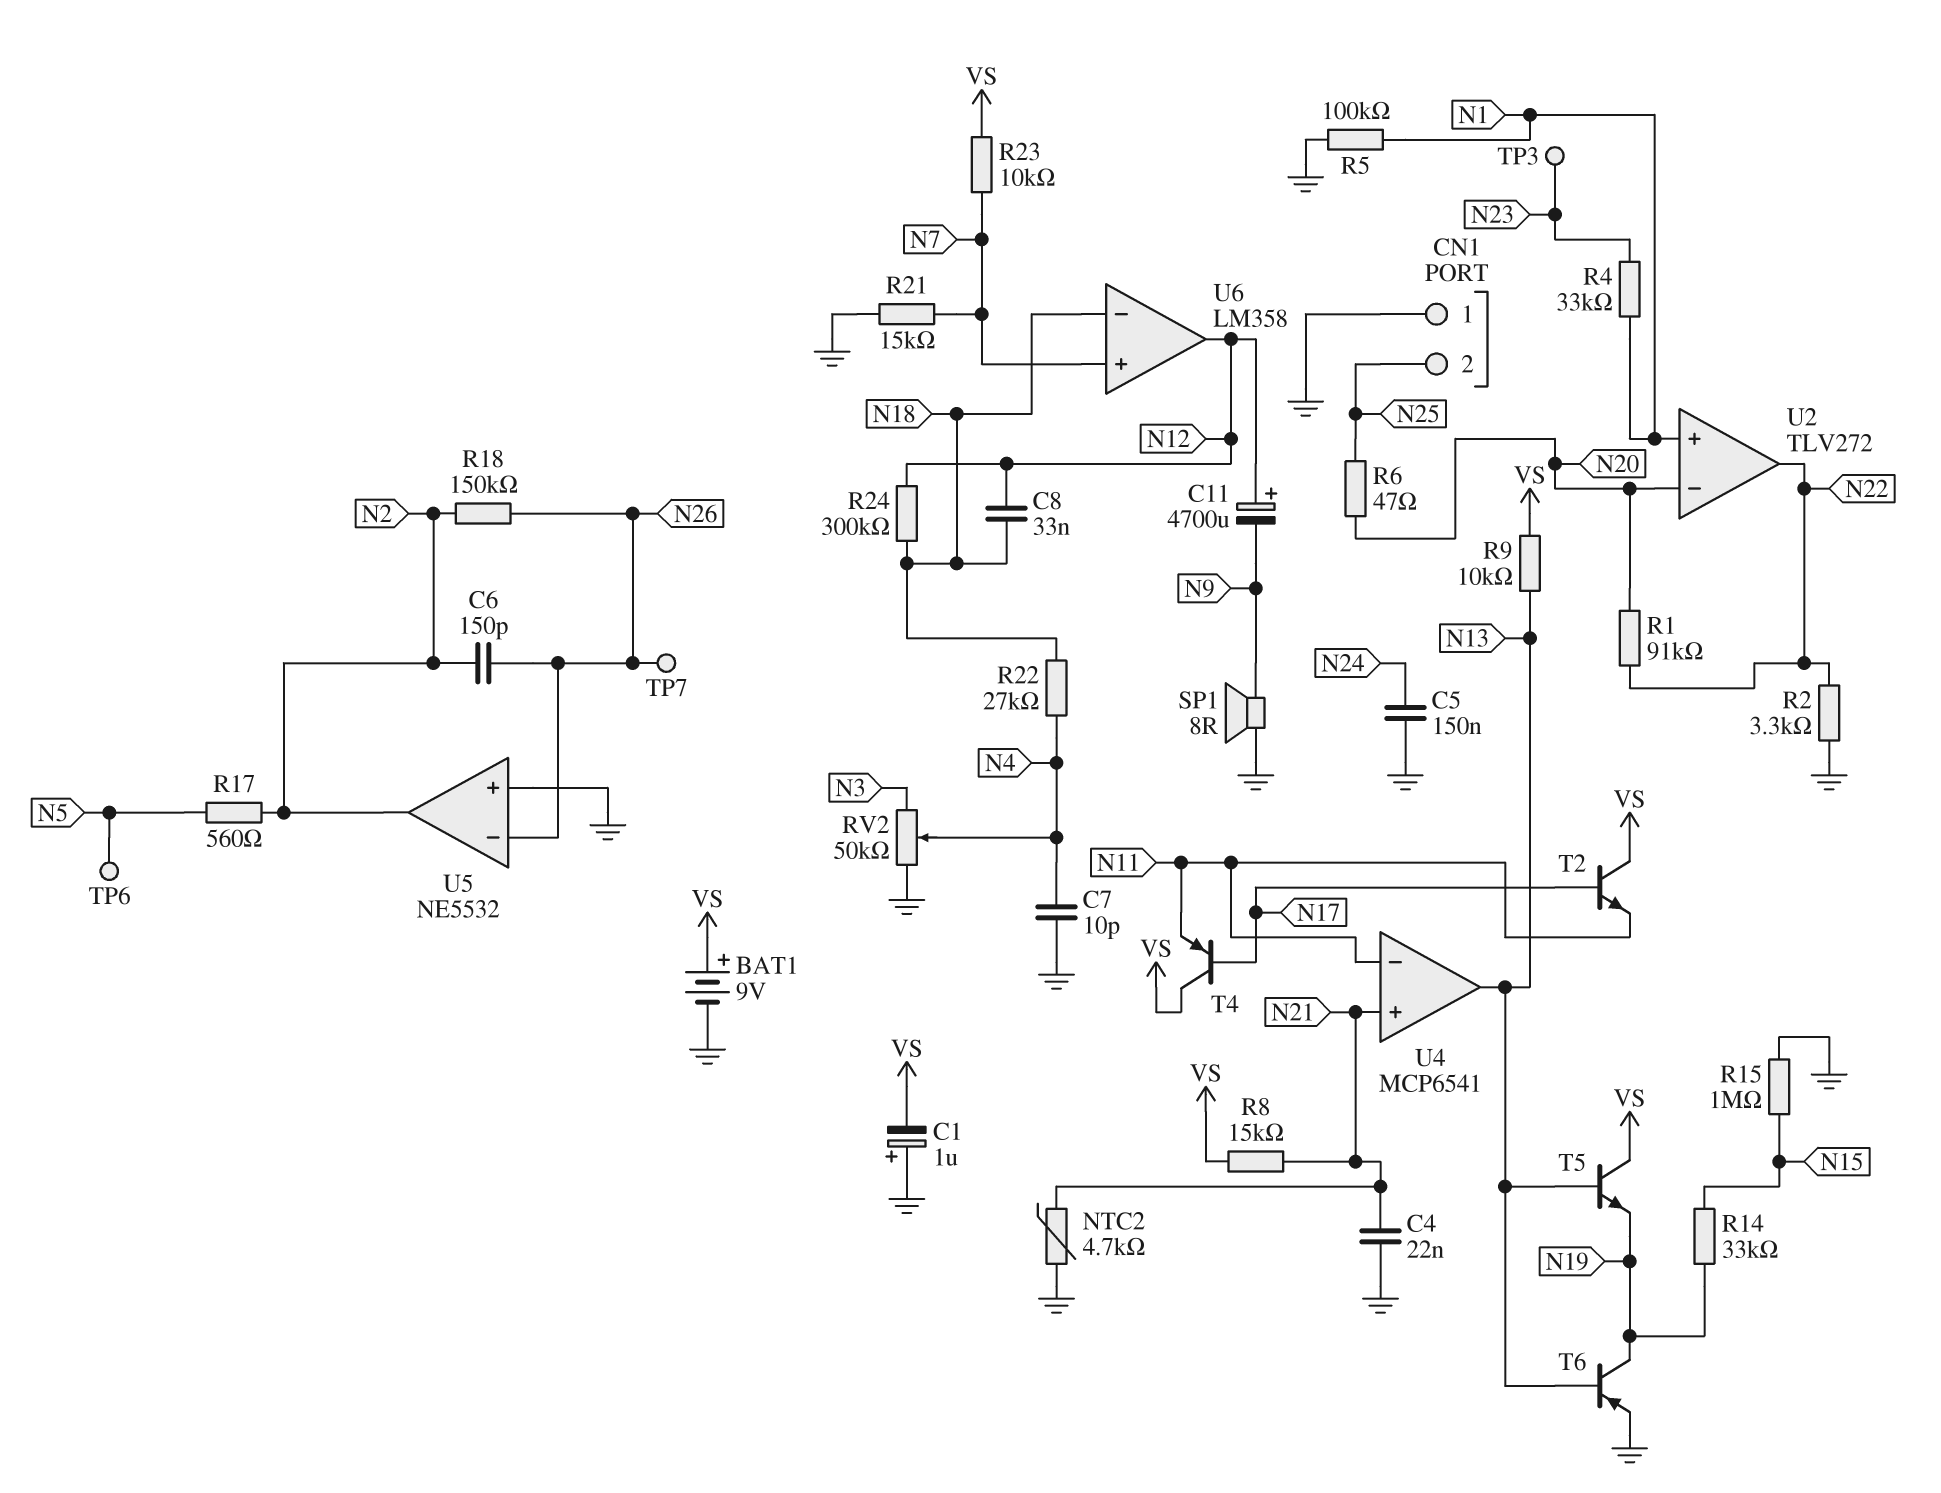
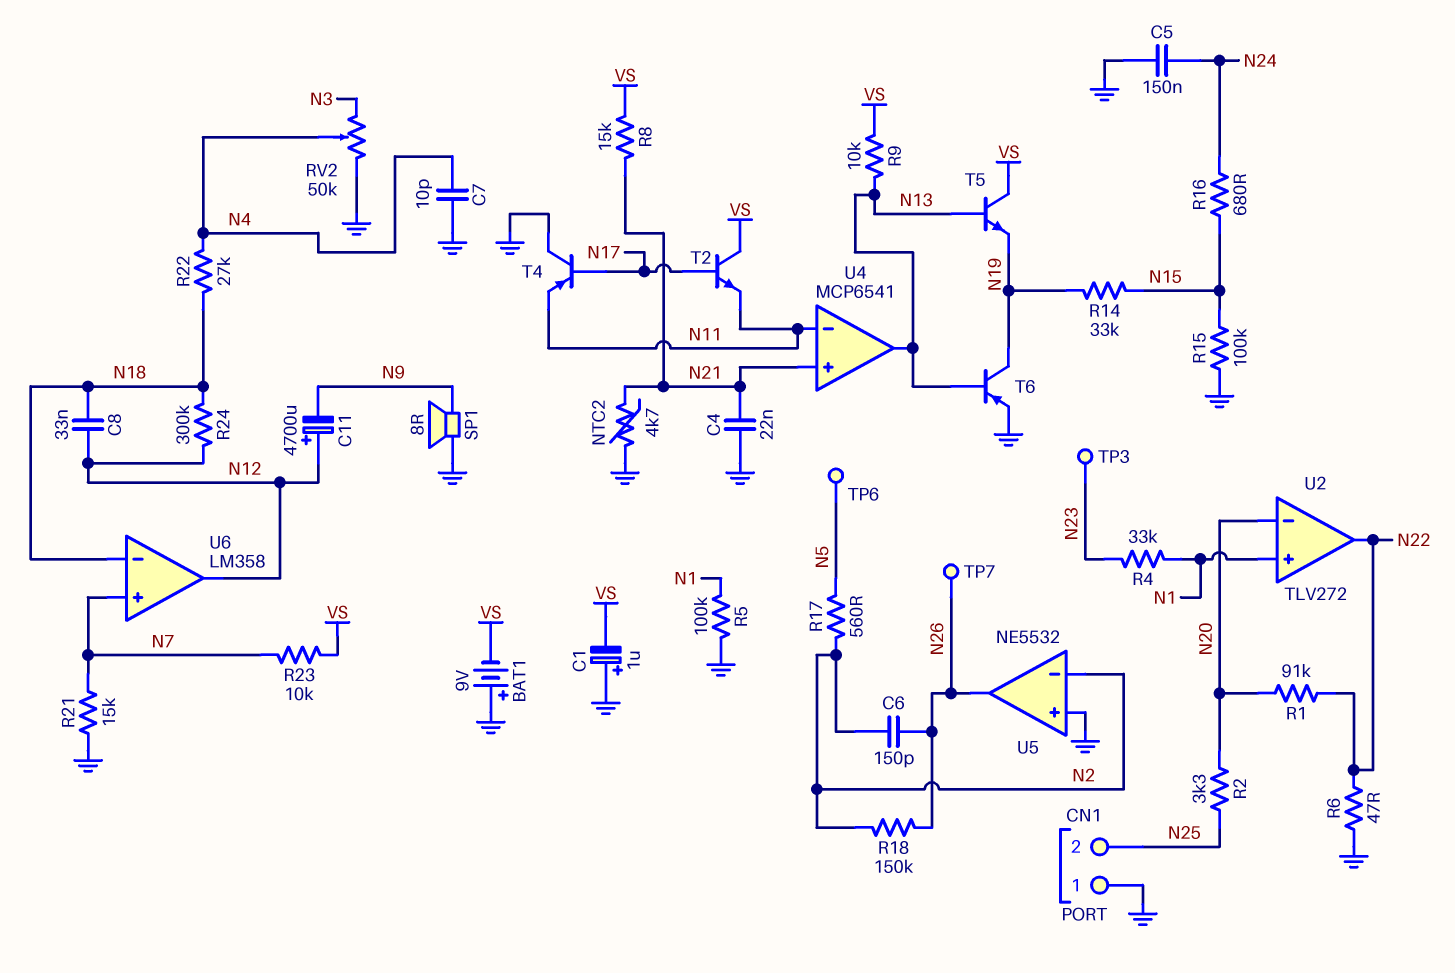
BAT1: 9V (plus VS, minus GND) -> 9V (plus GND, minus VS)
R2: 3.3k (GND, N22) -> 3.3k (N20, N25)
R6: 47 (N20, N25) -> 47 (GND, N22)
R15: 1M (GND, N15) -> 100k (GND, N15)
R16: none -> 680 (N15, N24)
T4: PNP (B N17, C VS, E N11) -> PNP (B N17, C GND, E N11)
U5 pin in-: N26 -> N2
U5 pin out: N2 -> N26

